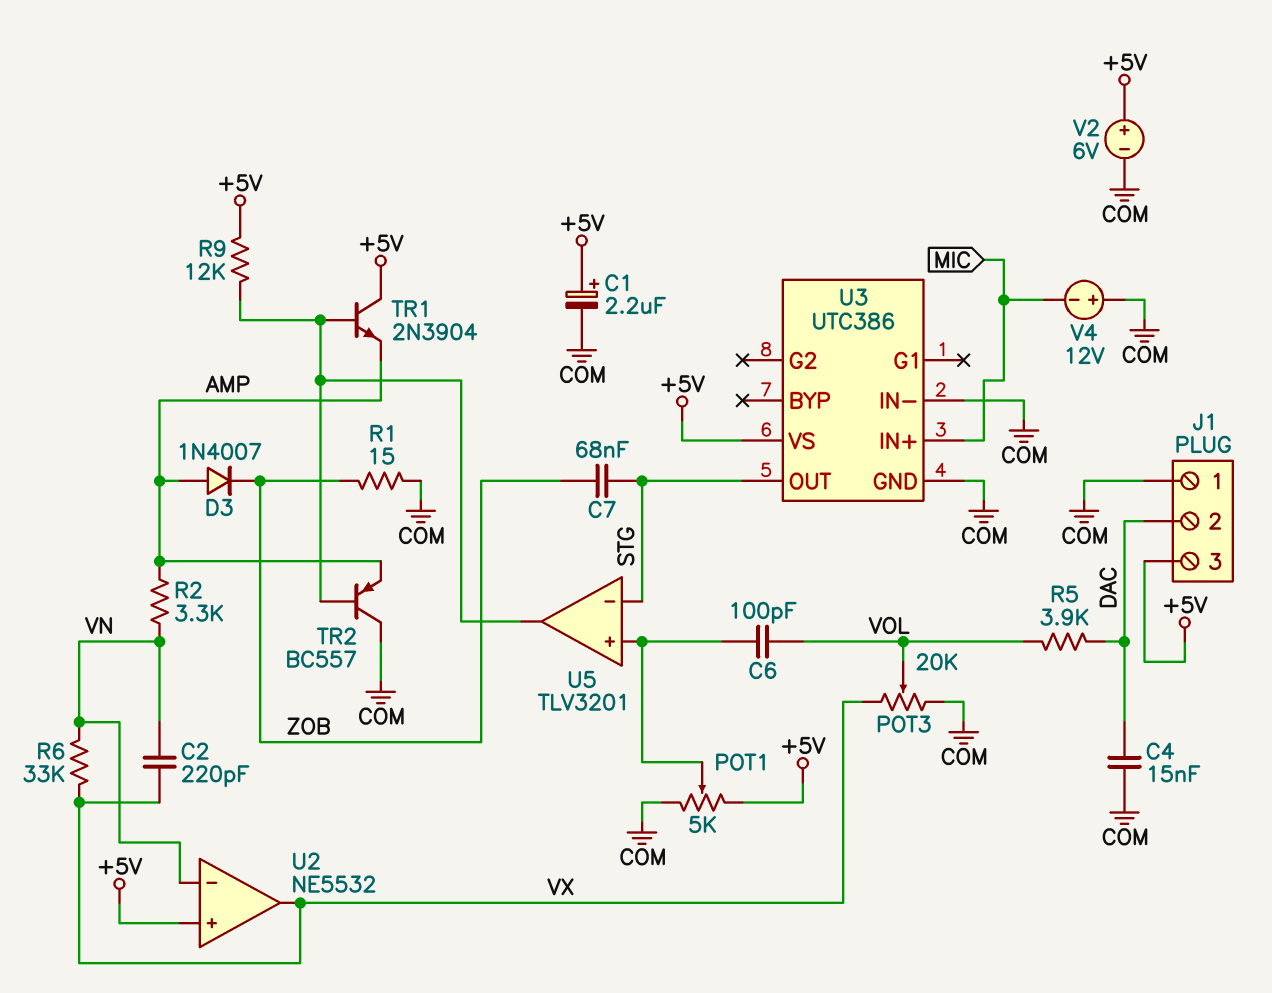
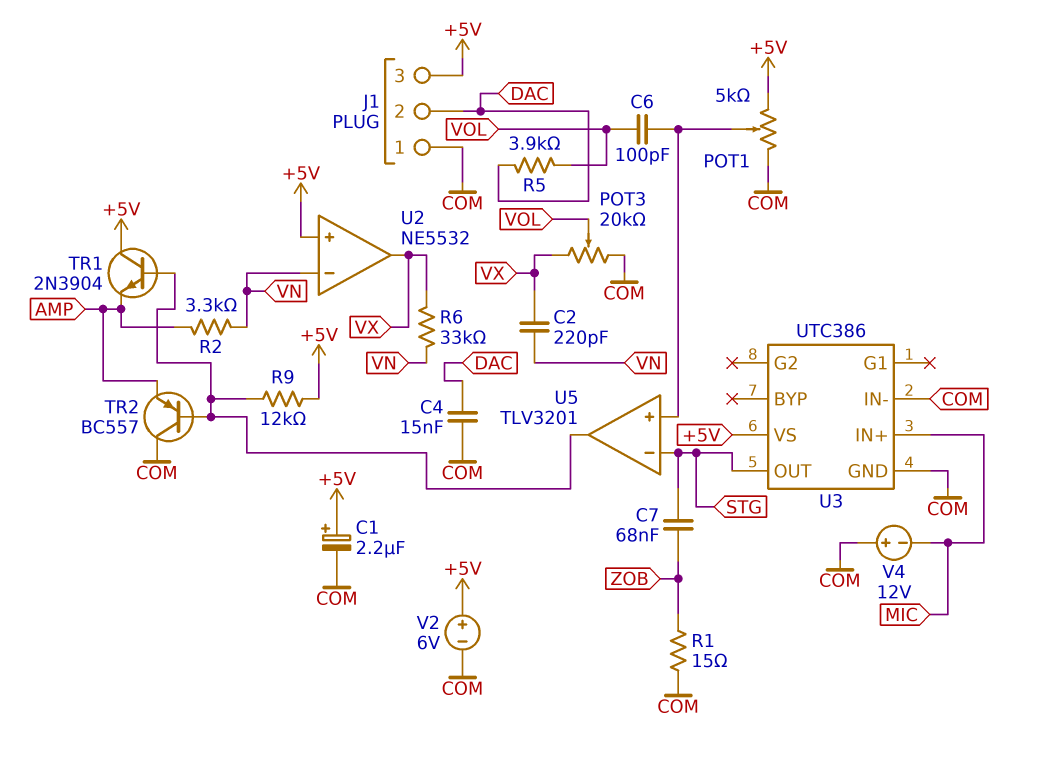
D3: diode 1N4007 (A AMP, K ZOB) -> none

